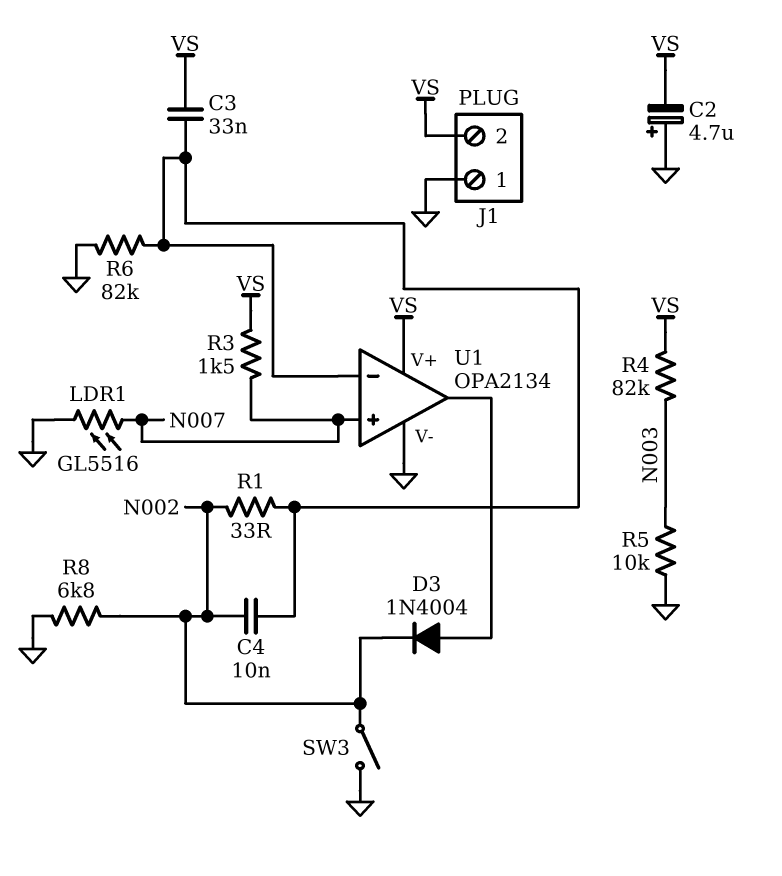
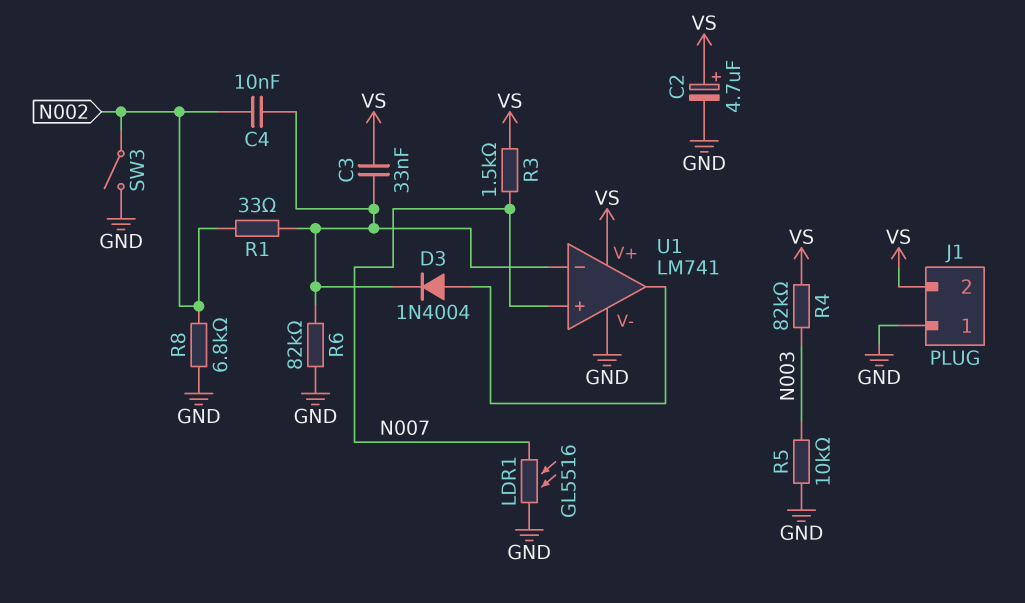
C2: 4.7uF (plus GND, minus VS) -> 4.7uF (plus VS, minus GND)
D3: diode 1N4004 (A U1/out, K N002) -> diode 1N4004 (A U1/out, K U1/in-)
U1: OPA2134 -> LM741

